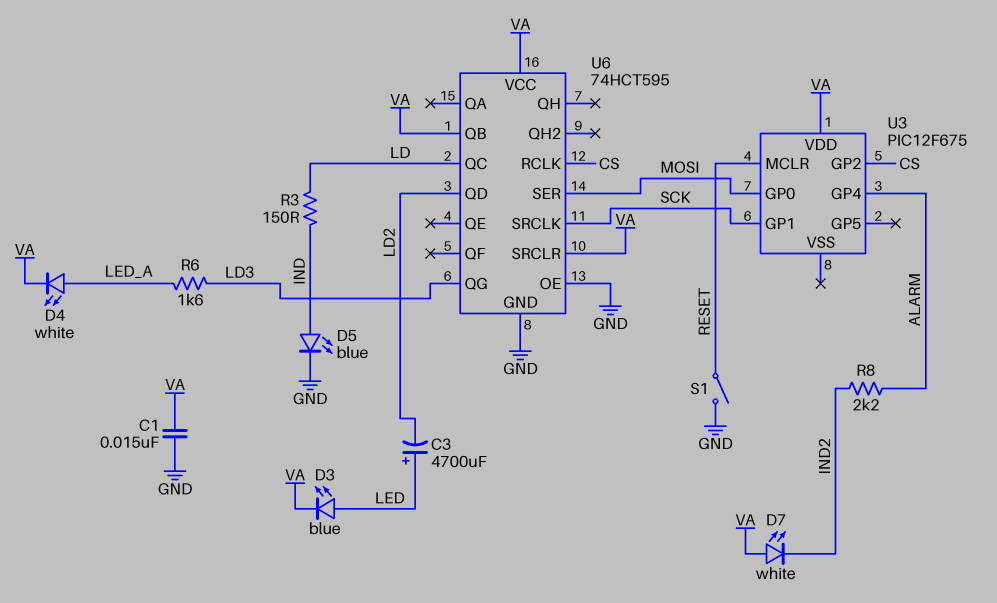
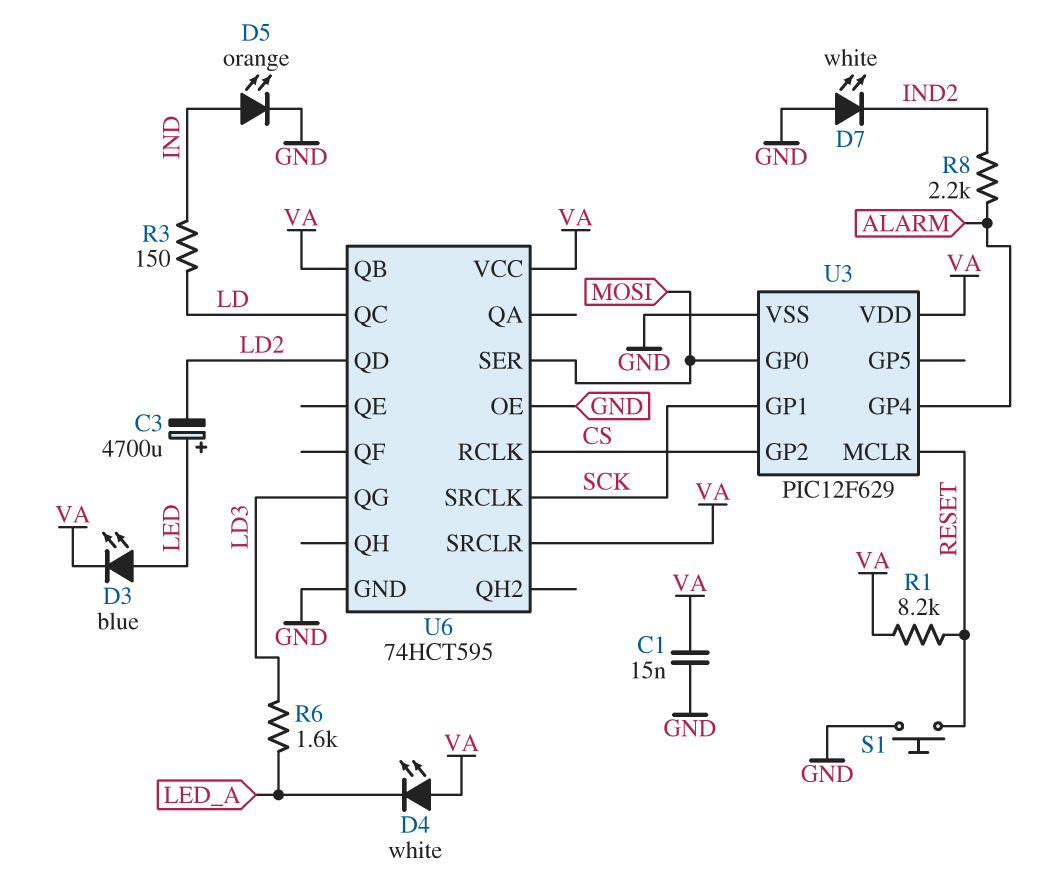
D4: LED white (A LED_A, K VA) -> LED white (A VA, K LED_A)
D5: LED blue (A IND, K GND) -> LED orange (A IND, K GND)
D7: LED white (A VA, K IND2) -> LED white (A GND, K IND2)
R1: none -> 8.2k (RESET, VA)
S1: switch (GND, RESET) -> button (GND, RESET)
U3: PIC12F675 -> PIC12F629
U3 pin VSS: none -> GND

